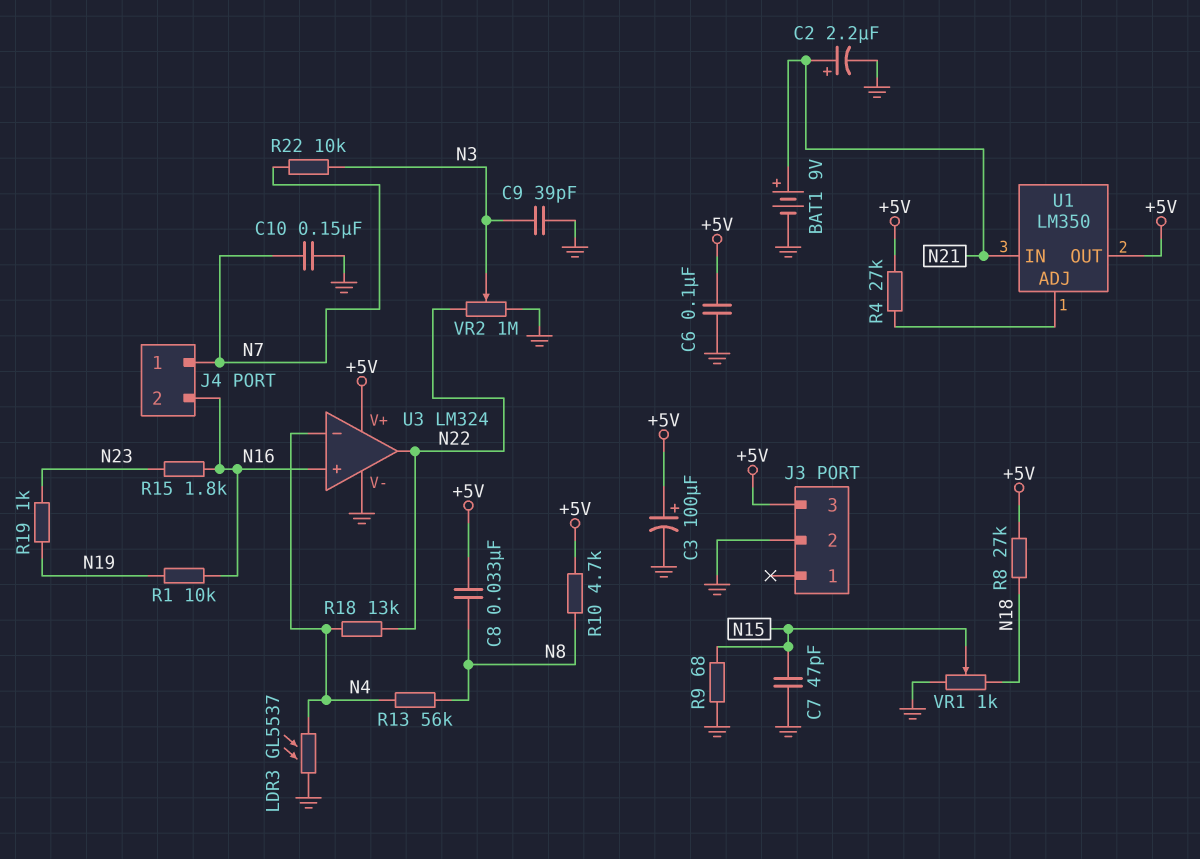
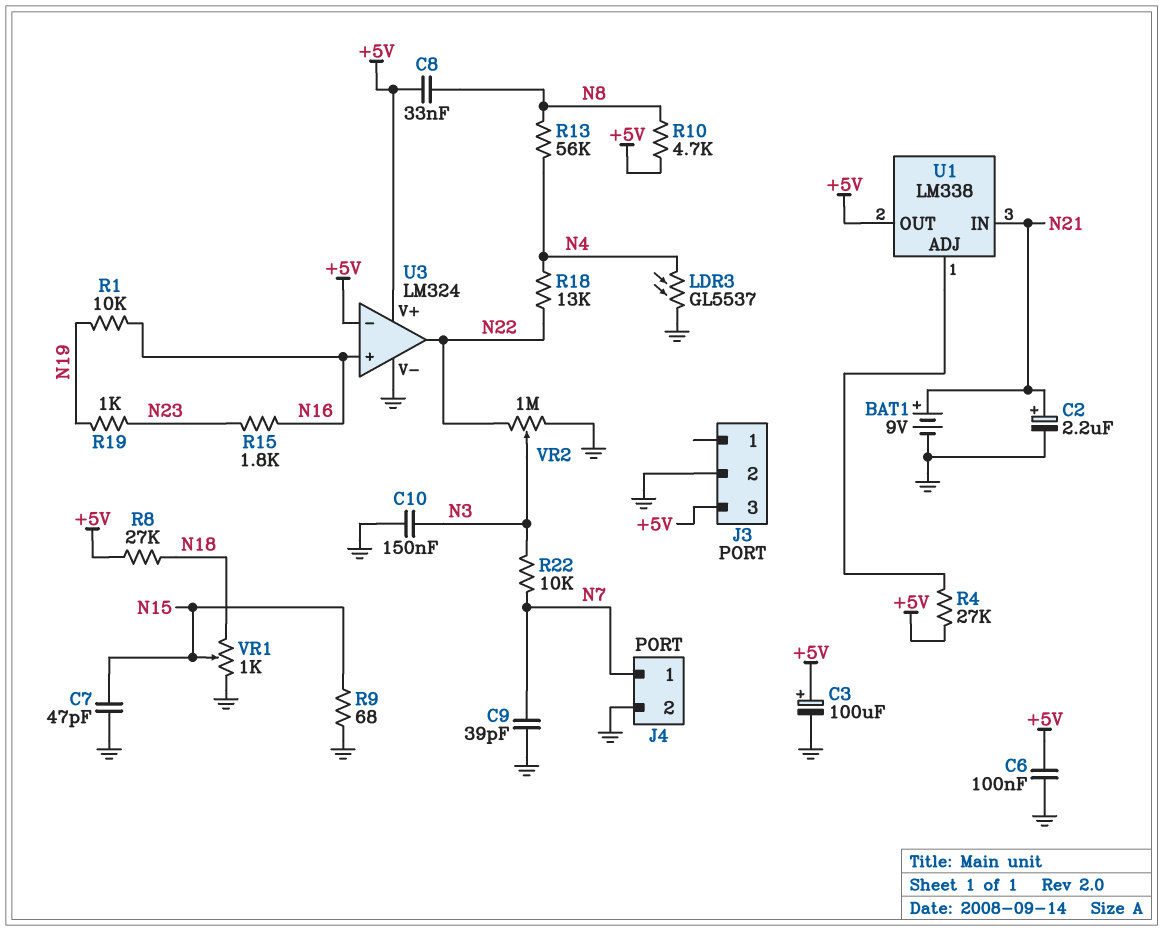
C9: 39pF (GND, N3) -> 39pF (GND, N7)
C10: 150nF (GND, N7) -> 150nF (GND, N3)
J4 pin 2: N16 -> GND
U1: LM350 -> LM338
U3 pin in-: N4 -> +5V

